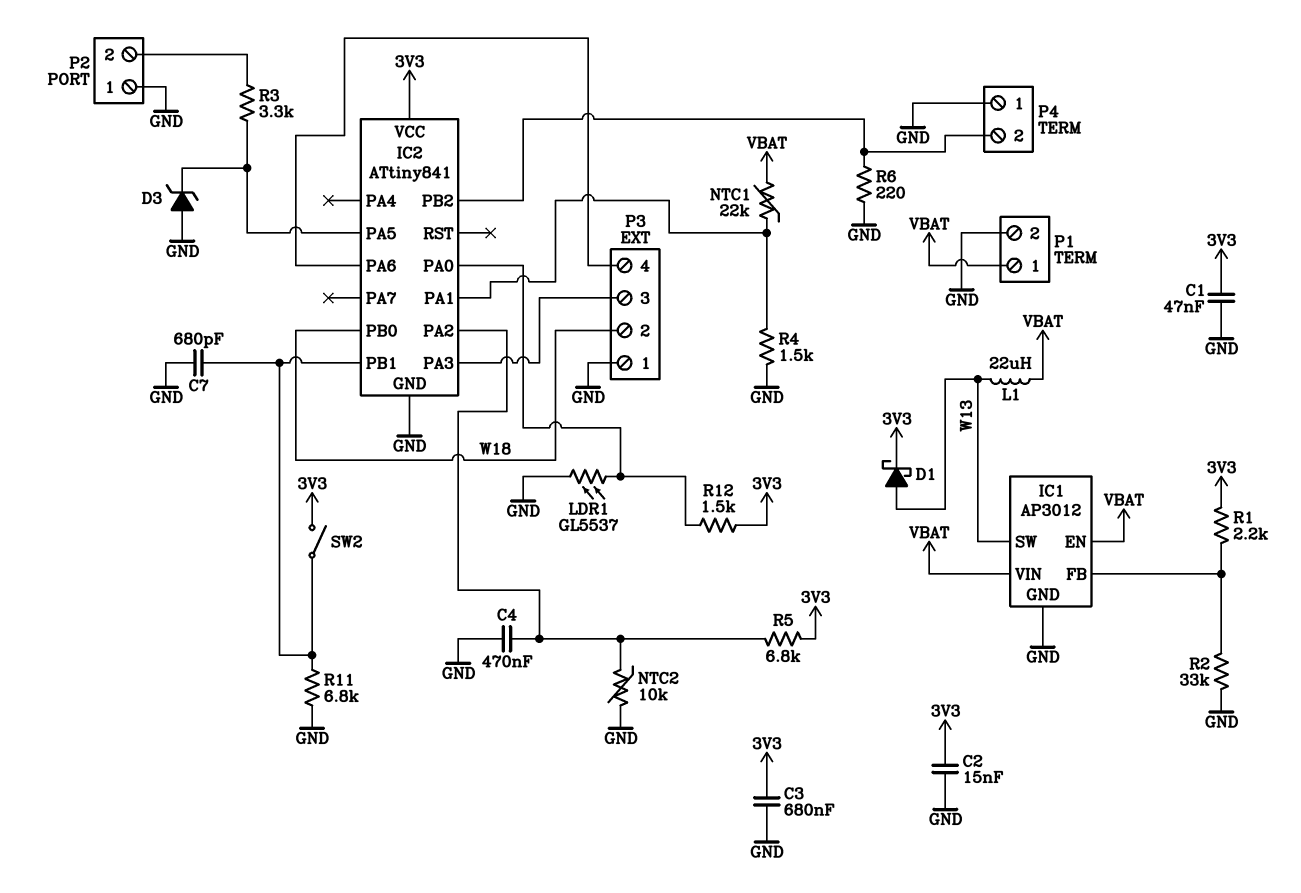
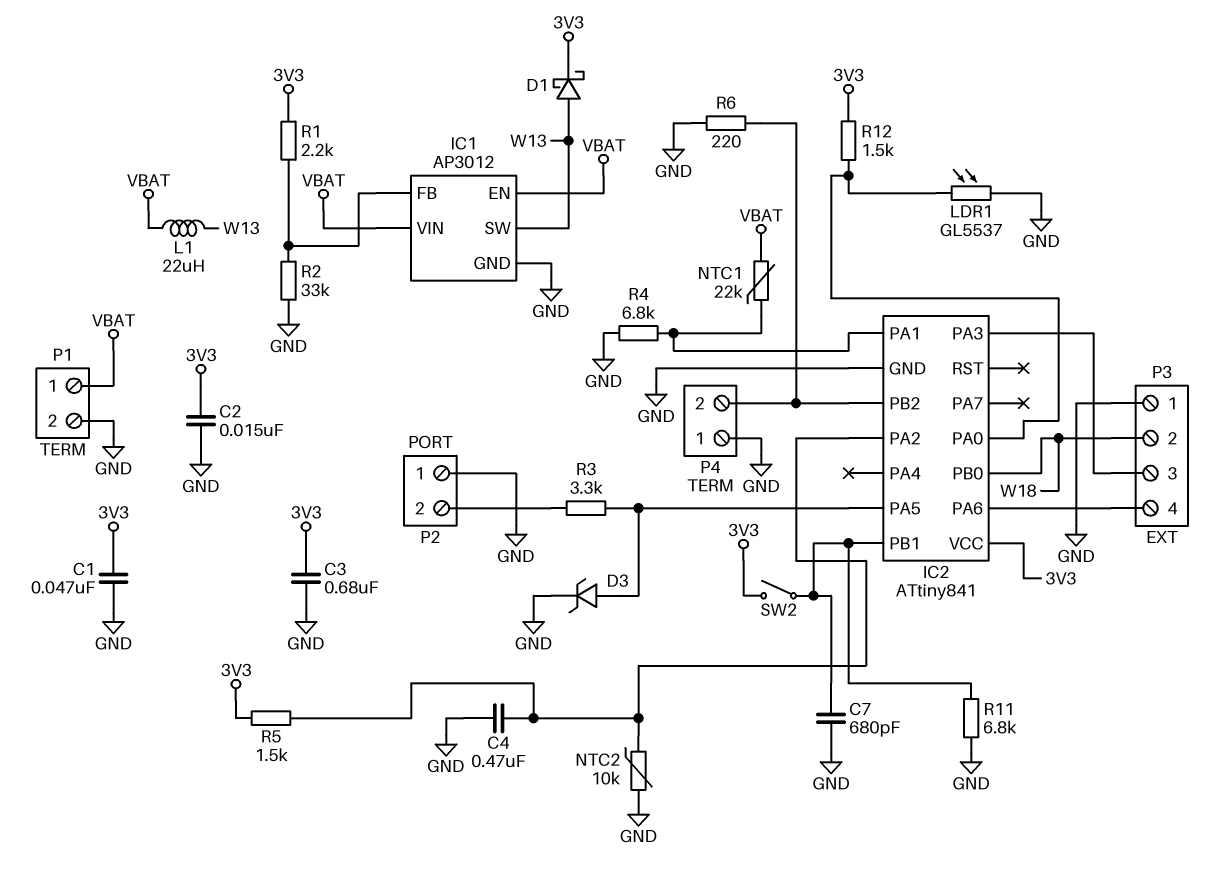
D3: zener (A GND, K IC2/PA5) -> zener (A IC2/PA5, K GND)
R4: 1.5k (GND, IC2/PA1) -> 6.8k (GND, IC2/PA1)
R5: 6.8k (3V3, IC2/PA2) -> 1.5k (3V3, IC2/PA2)

